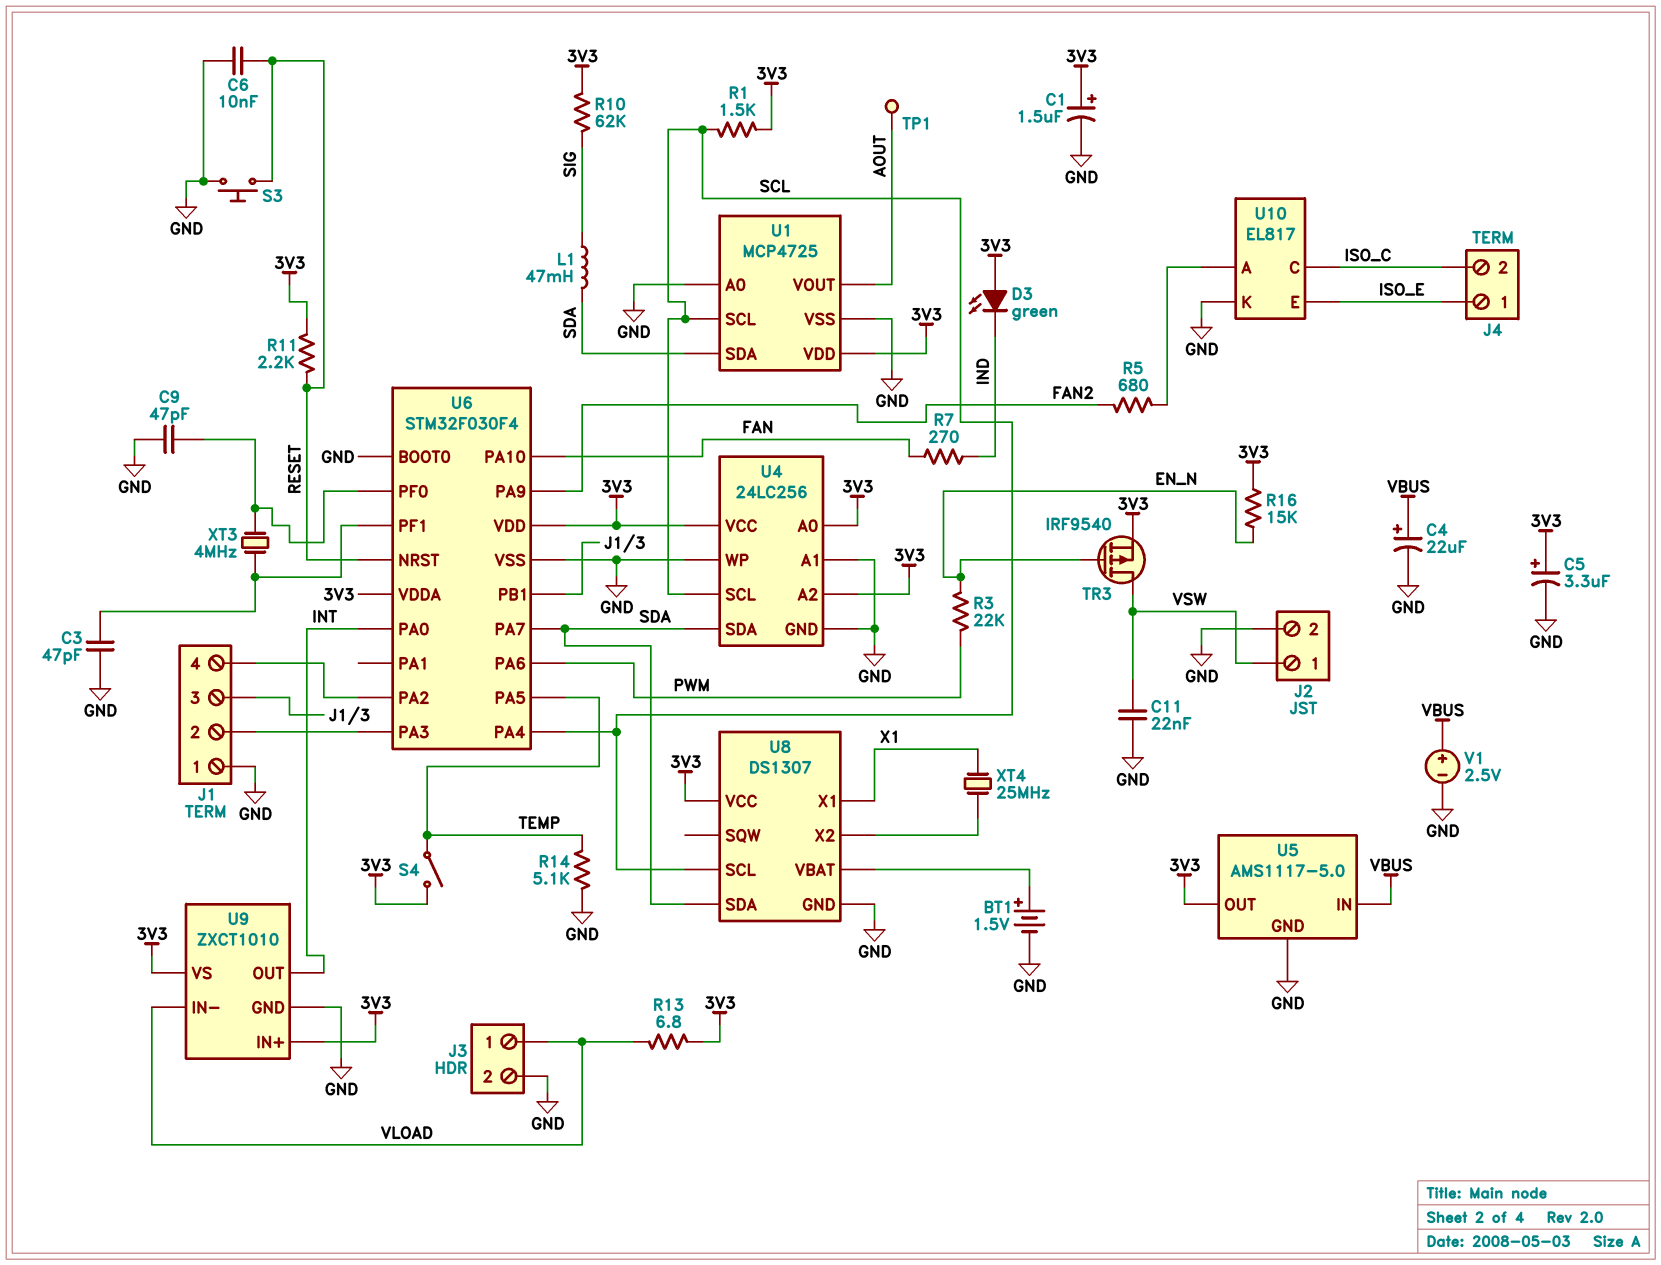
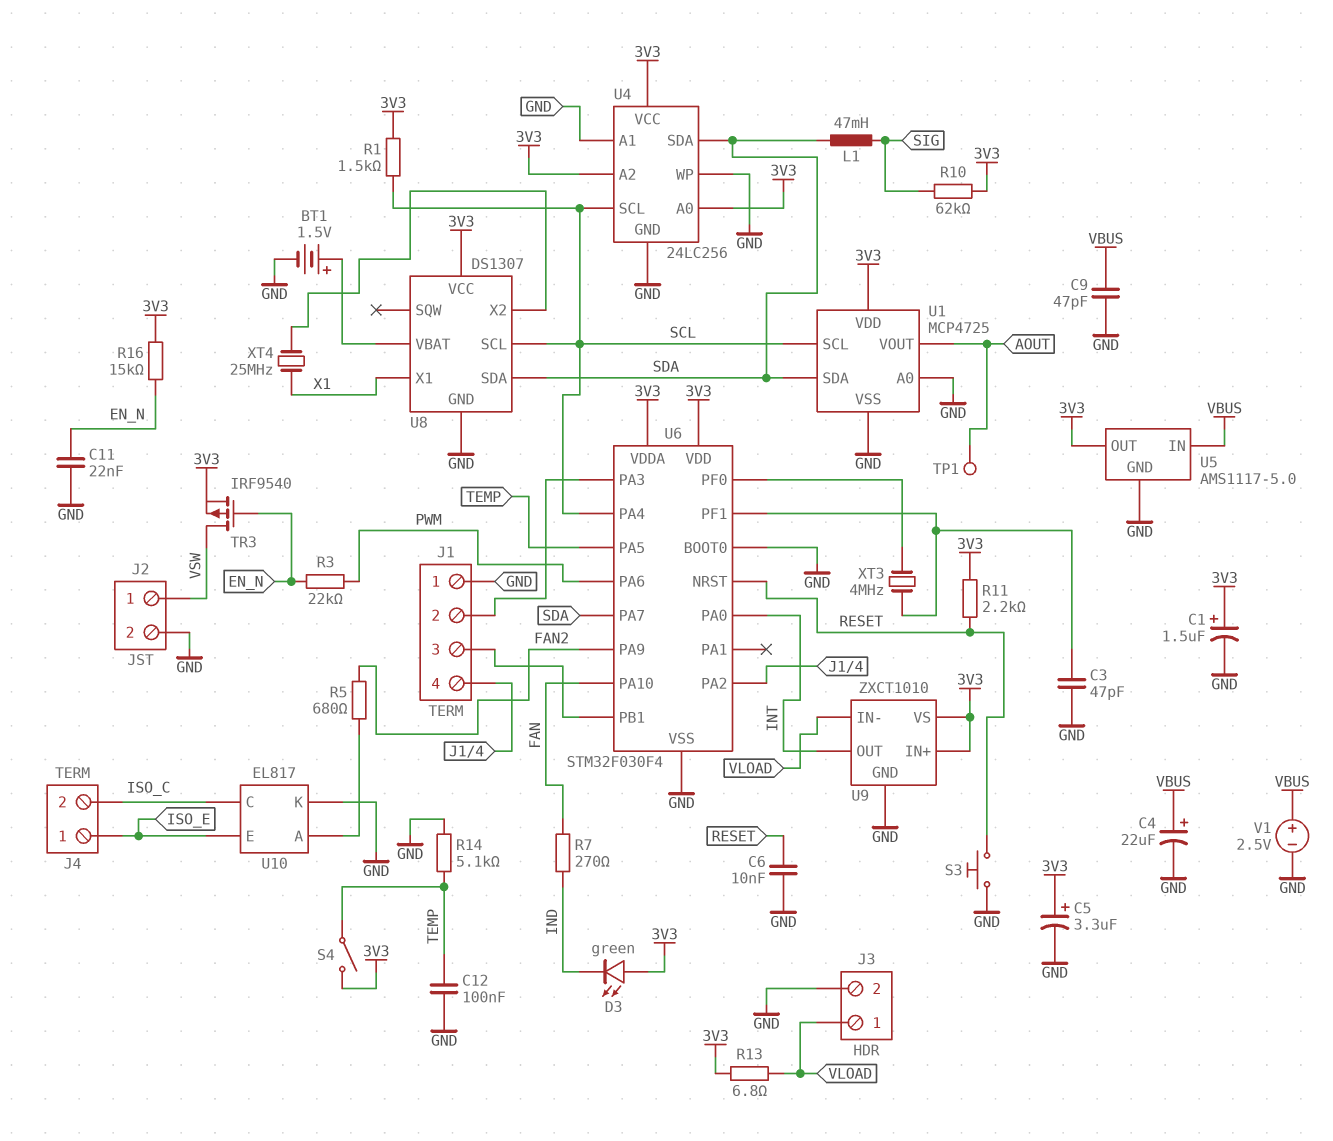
C9: 47pF (GND, U6/PF0) -> 47pF (GND, VBUS)
C11: 22nF (GND, VSW) -> 22nF (EN_N, GND)
C12: none -> 100nF (GND, TEMP)

